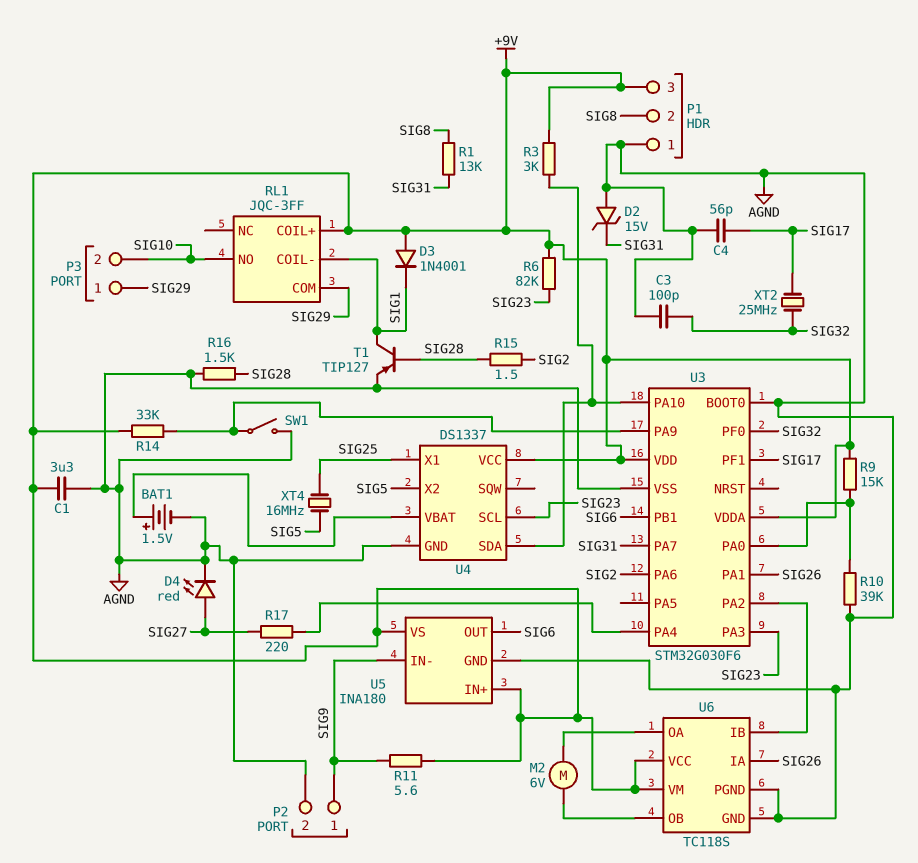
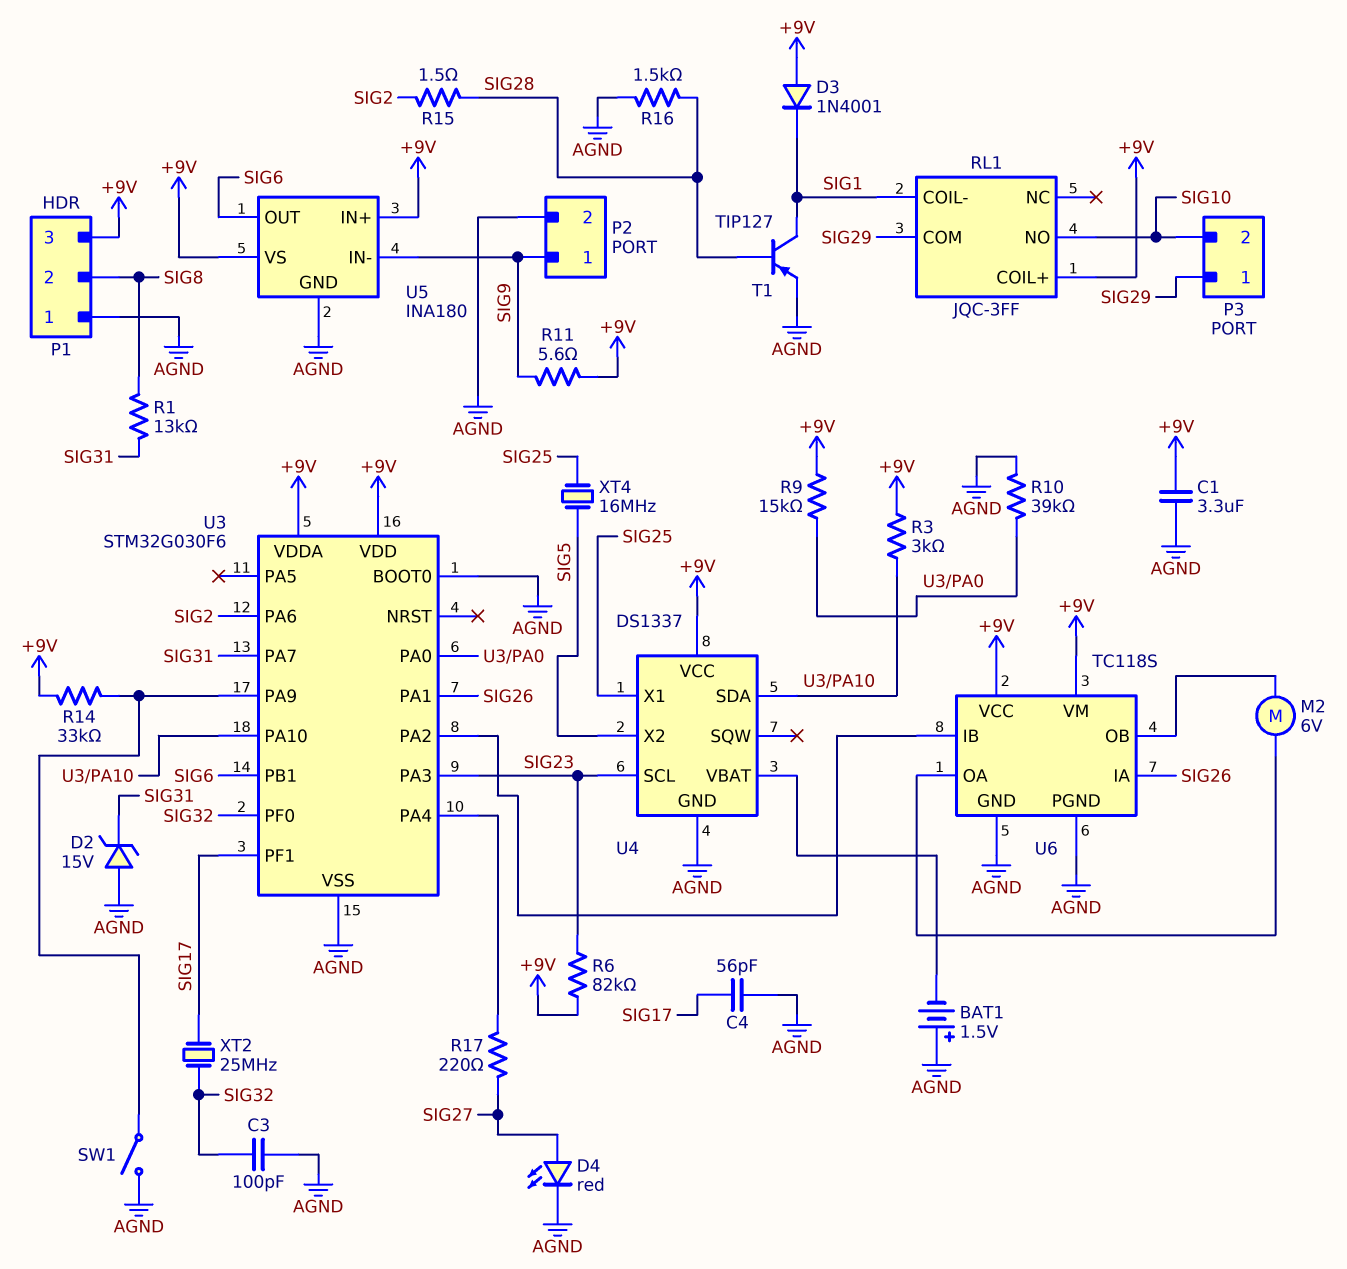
BAT1: 1.5V (plus U4/VBAT, minus AGND) -> 1.5V (plus AGND, minus U4/VBAT)

